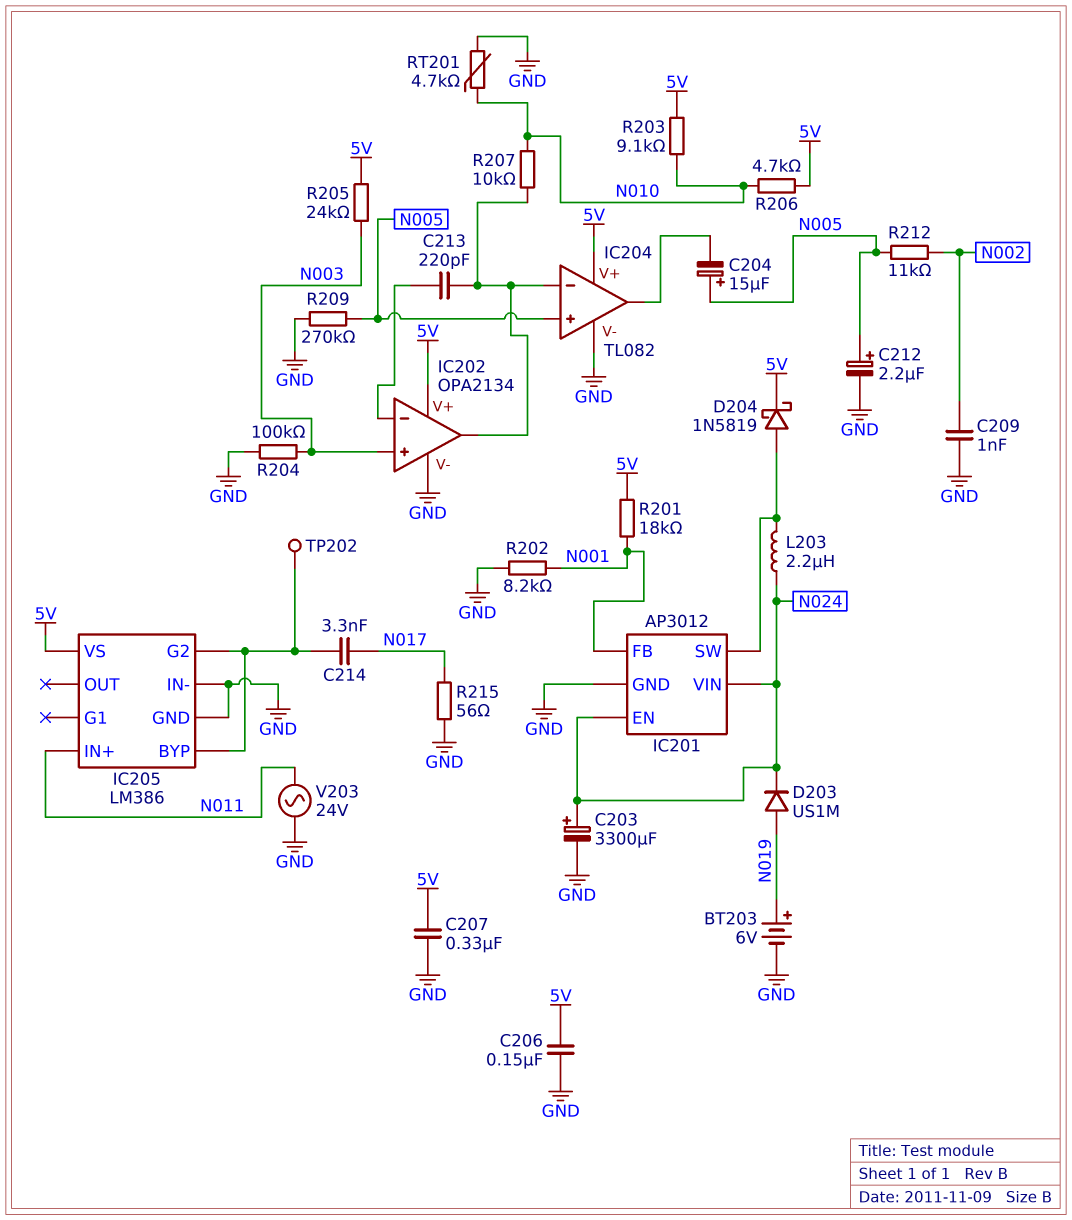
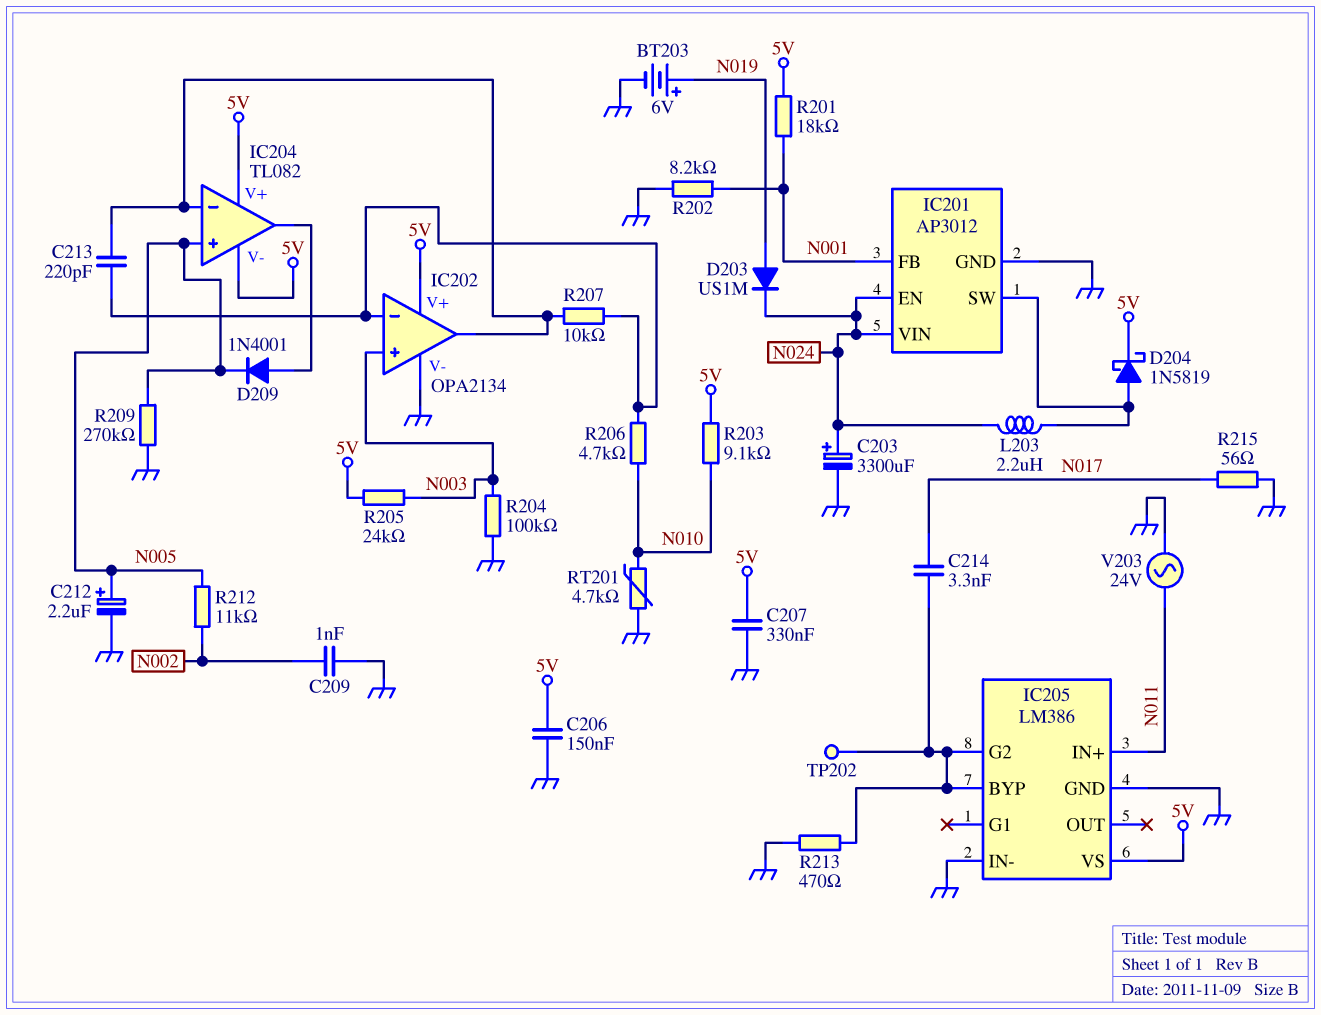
C204: 15uF (plus N005, minus IC204/out) -> none
D209: none -> diode 1N4001 (A IC204/out, K N005)
IC204 pin V-: GND -> 5V
R206: 4.7k (5V, N010) -> 4.7k (IC202/in-, N010)
R207: 10k (IC202/out, N010) -> 10k (IC202/in-, IC202/out)
R213: none -> 470 (GND, IC205/BYP)

